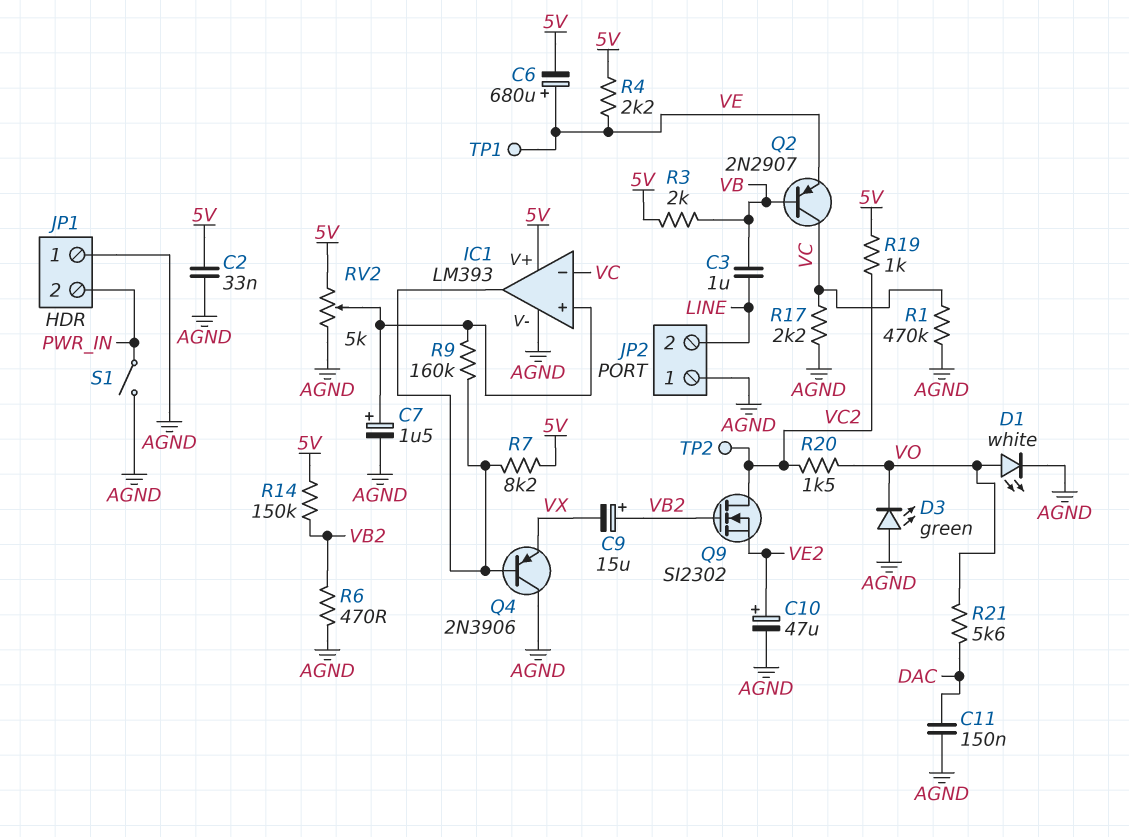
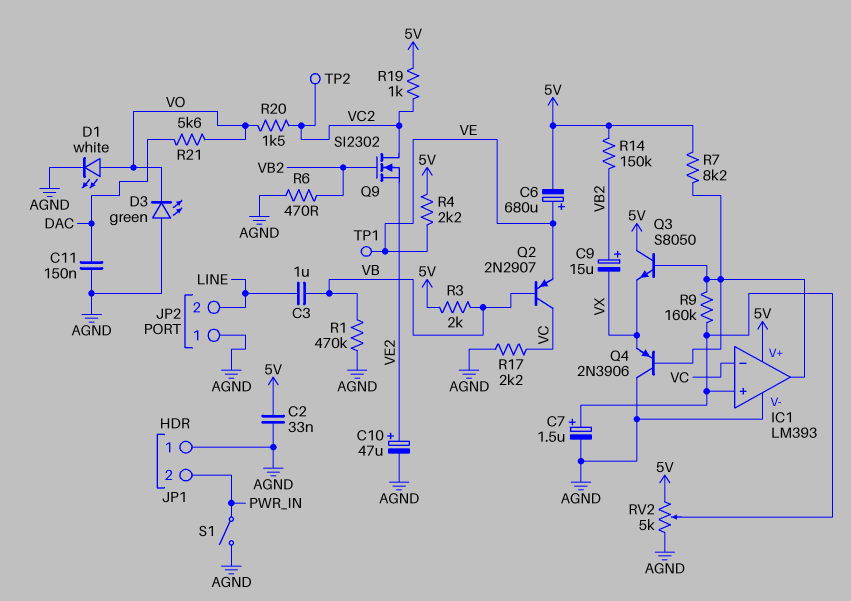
Q3: none -> NPN S8050 (B IC1/out, C 5V, E VX)
R1: 470k (AGND, VC) -> 470k (AGND, VB)

